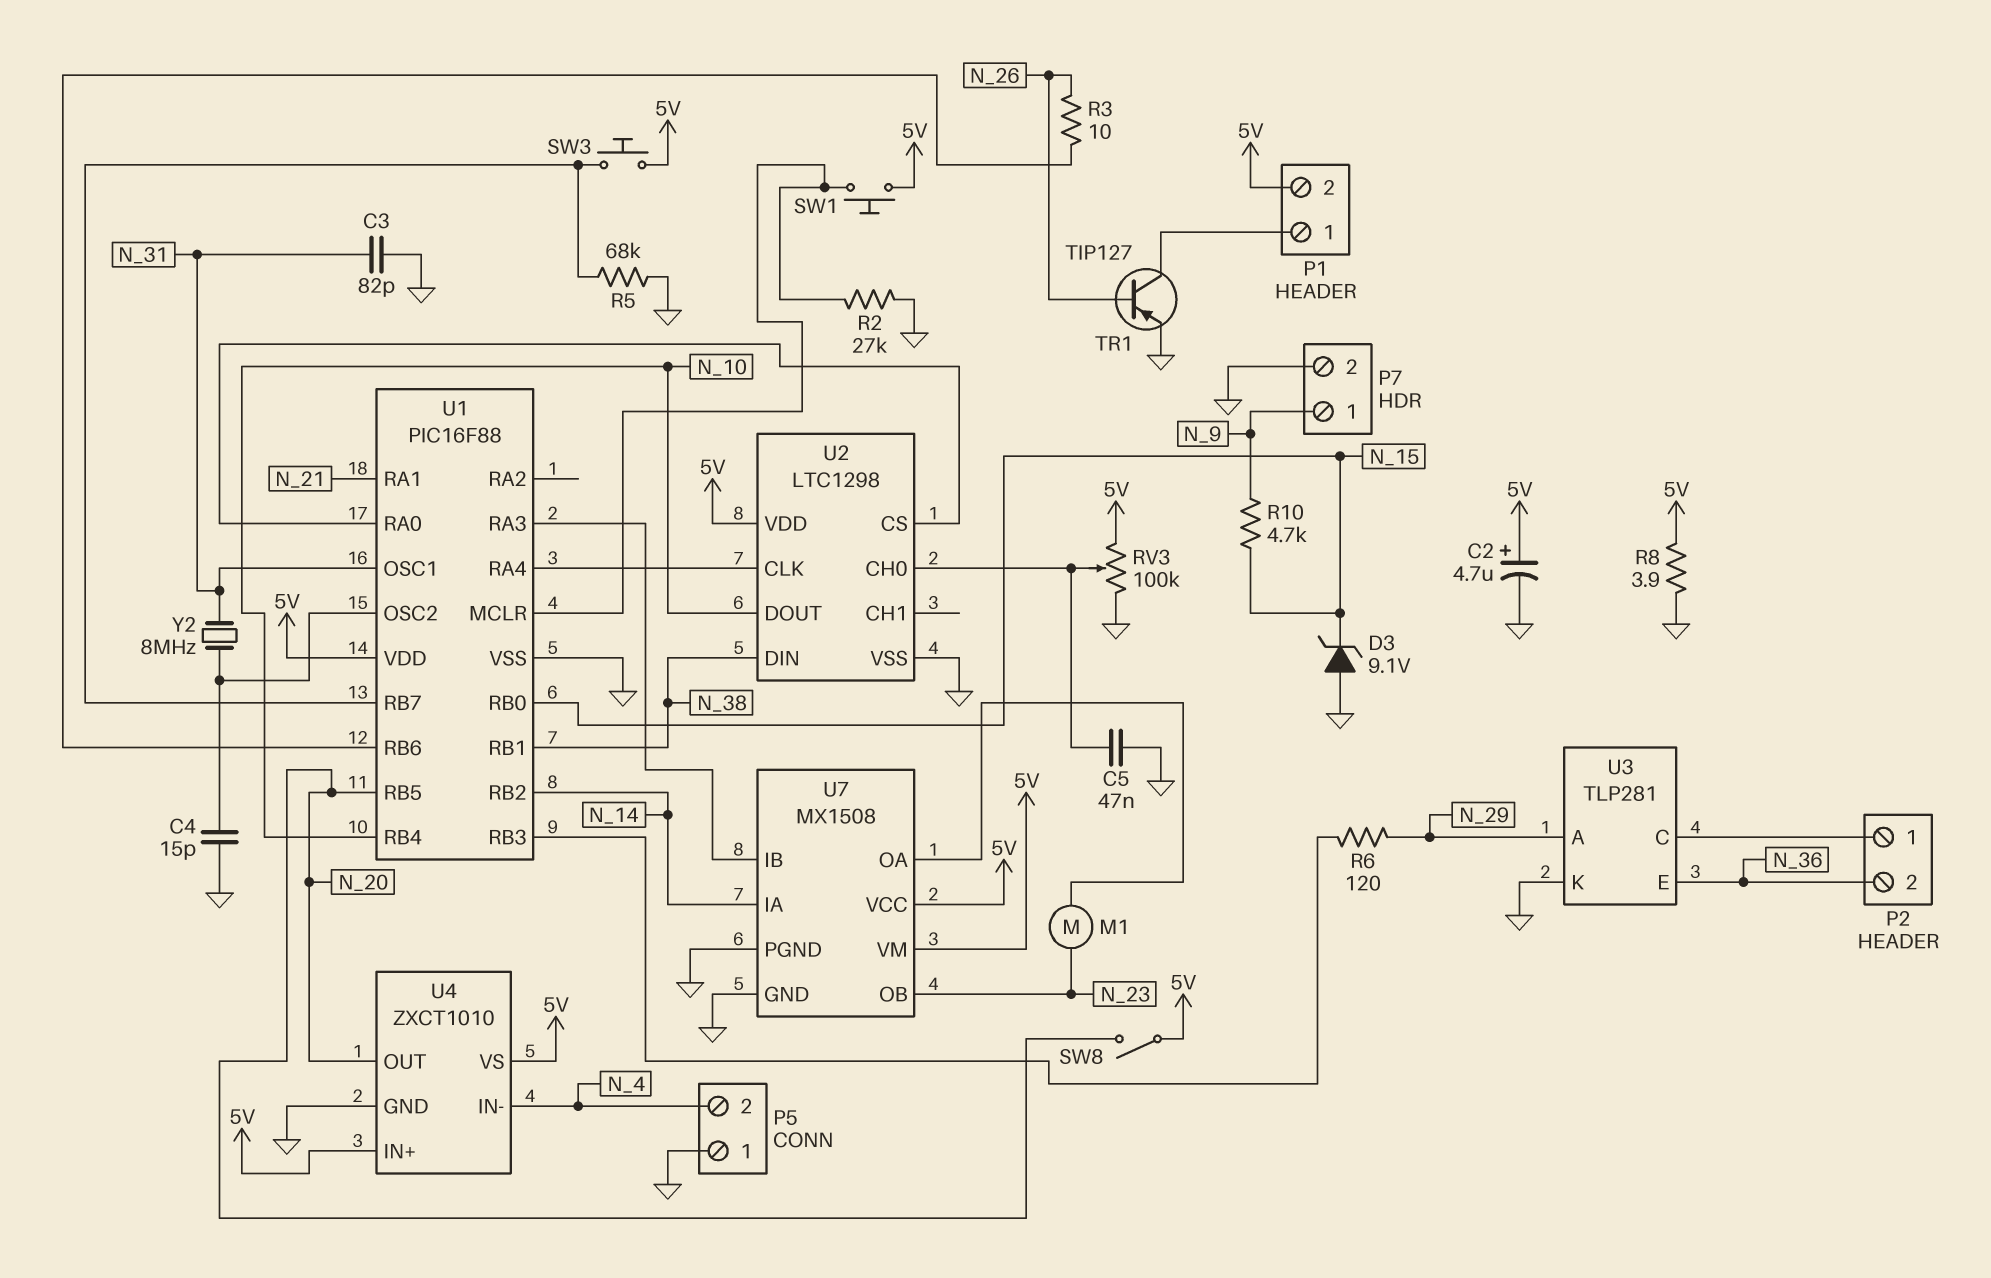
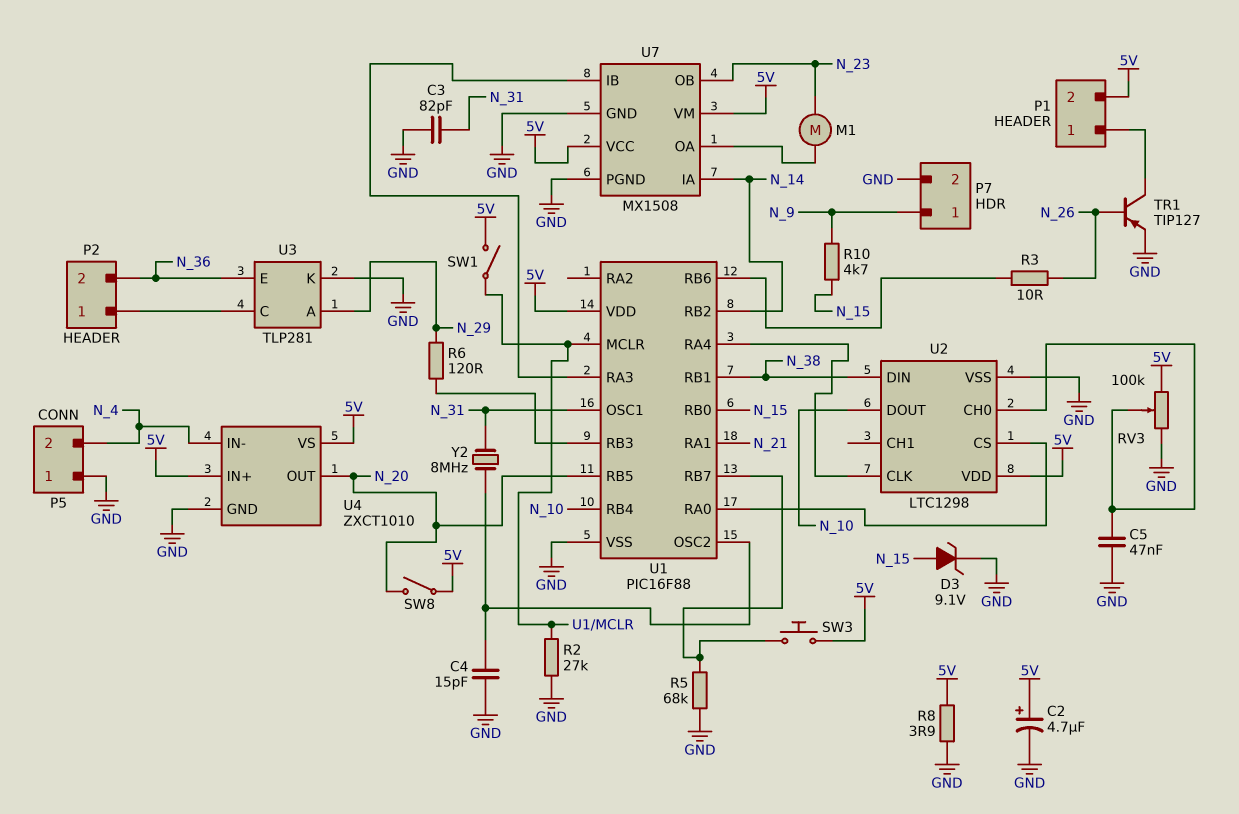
D3: zener 9.1V (A GND, K N_15) -> zener 9.1V (A N_15, K GND)
SW1: button (5V, U1/MCLR) -> switch (5V, U1/MCLR)

